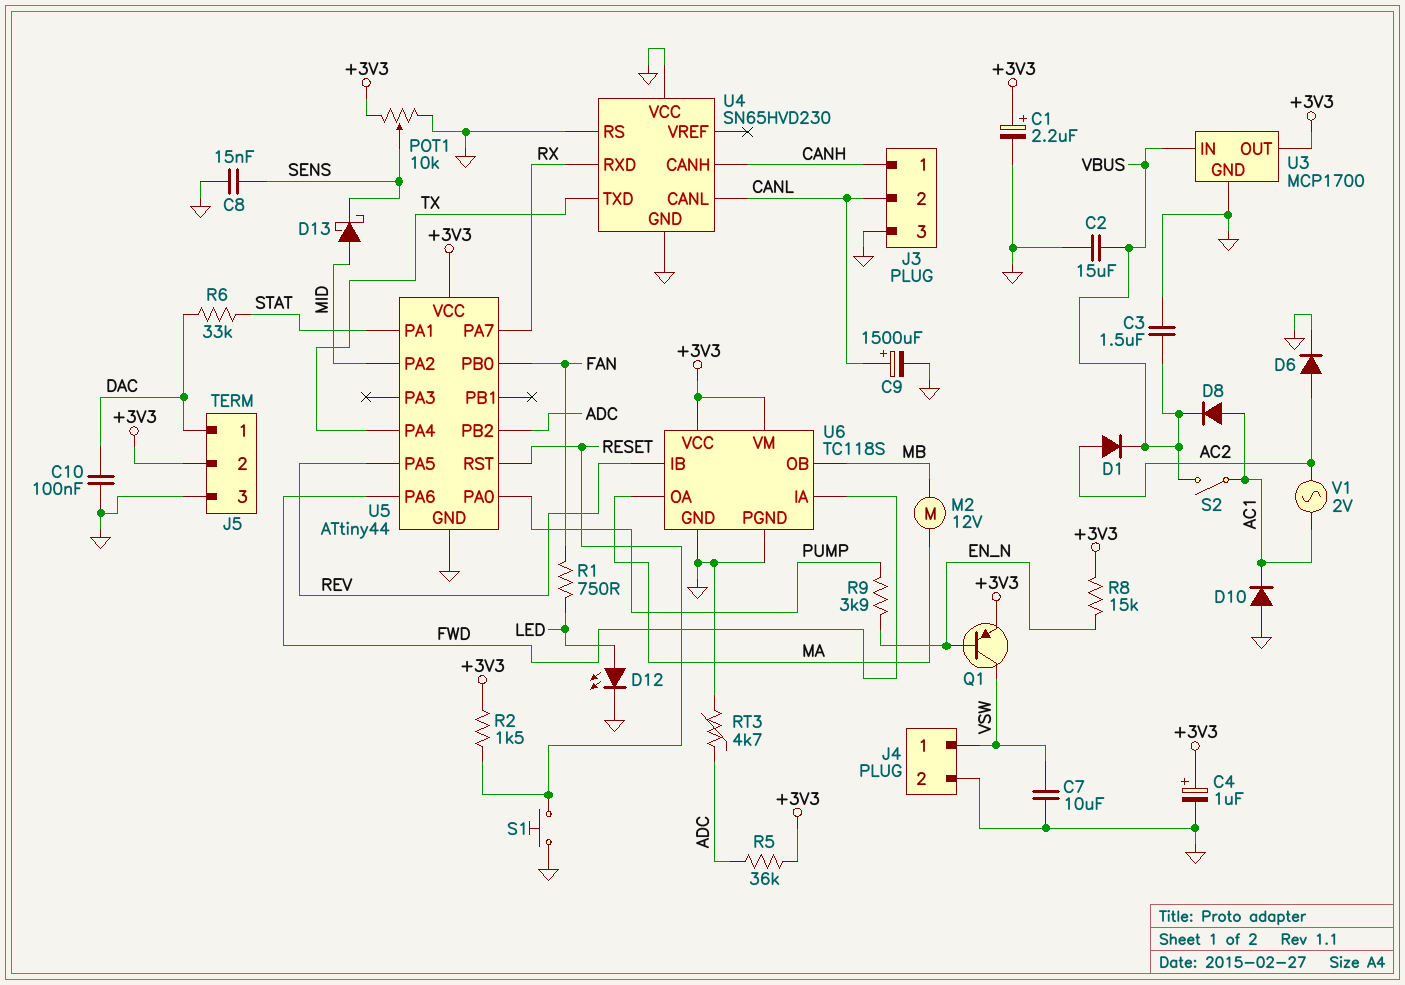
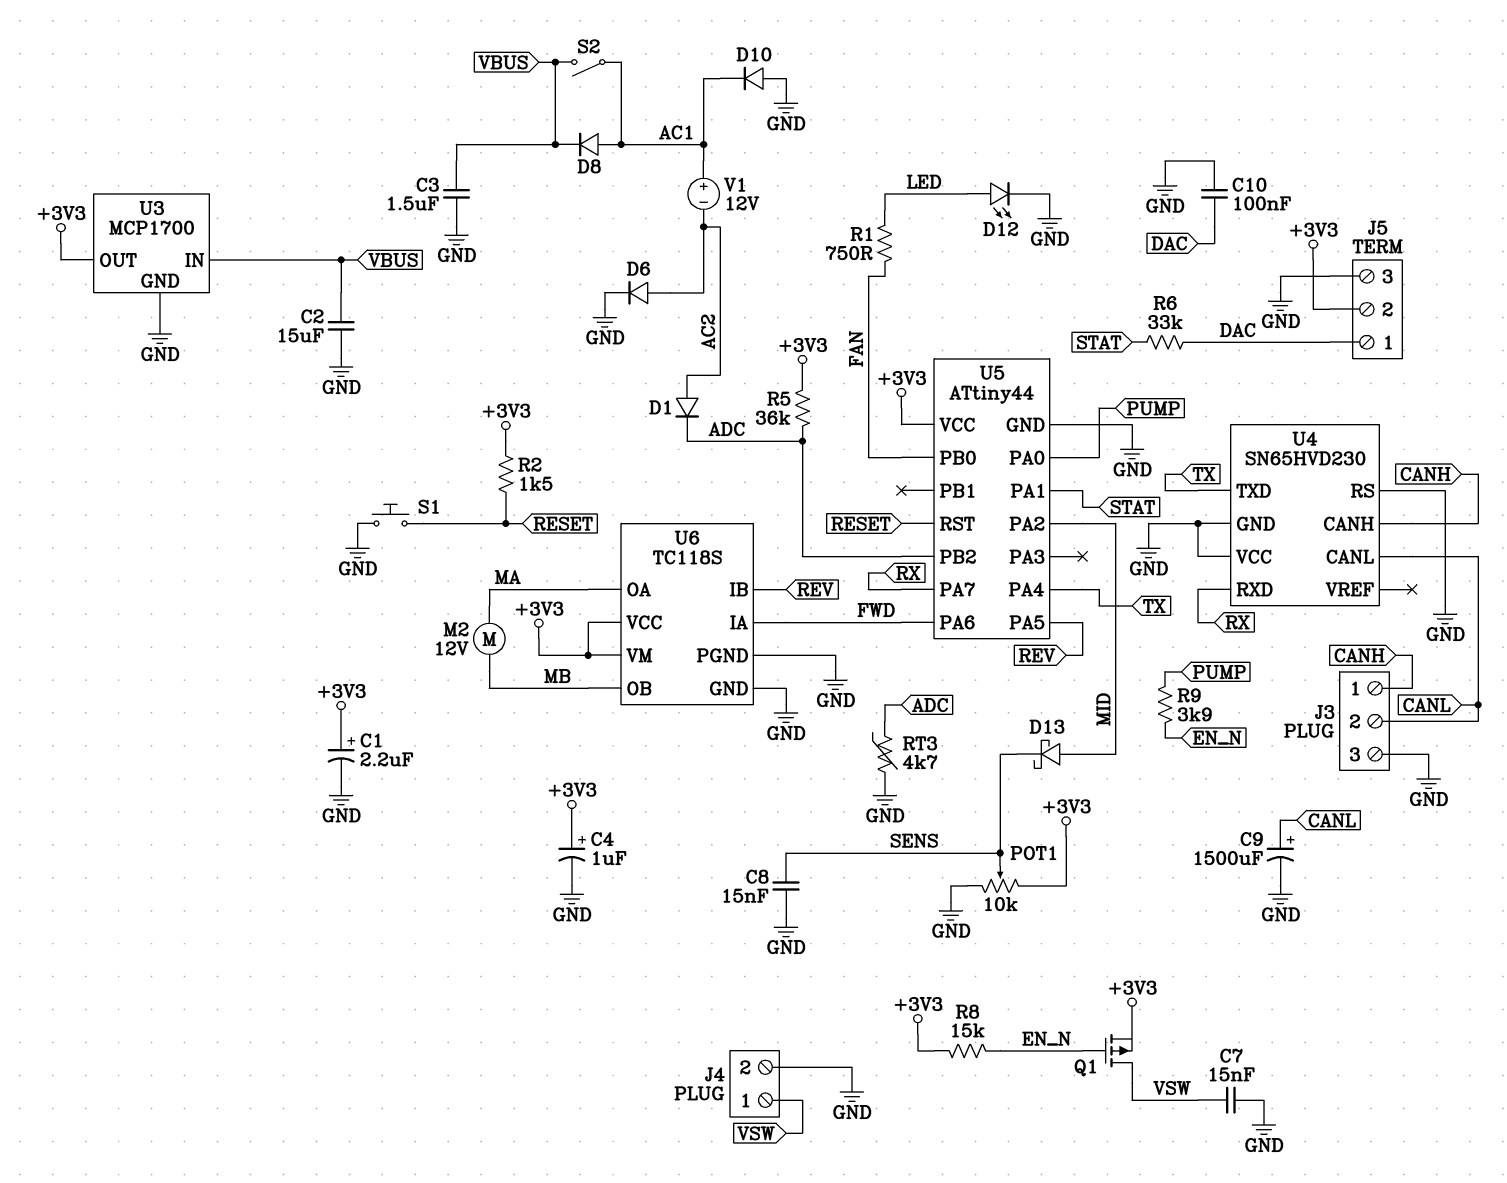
C7: 10uF (GND, VSW) -> 15nF (GND, VSW)
D1: diode (A AC2, K VBUS) -> diode (A AC2, K ADC)
Q1: PNP (B EN_N, C VSW, E +3V3) -> PMOS (G EN_N, D VSW, S +3V3)
V1: AC 2V (AC1, AC2) -> 12V (plus AC1, minus AC2)

